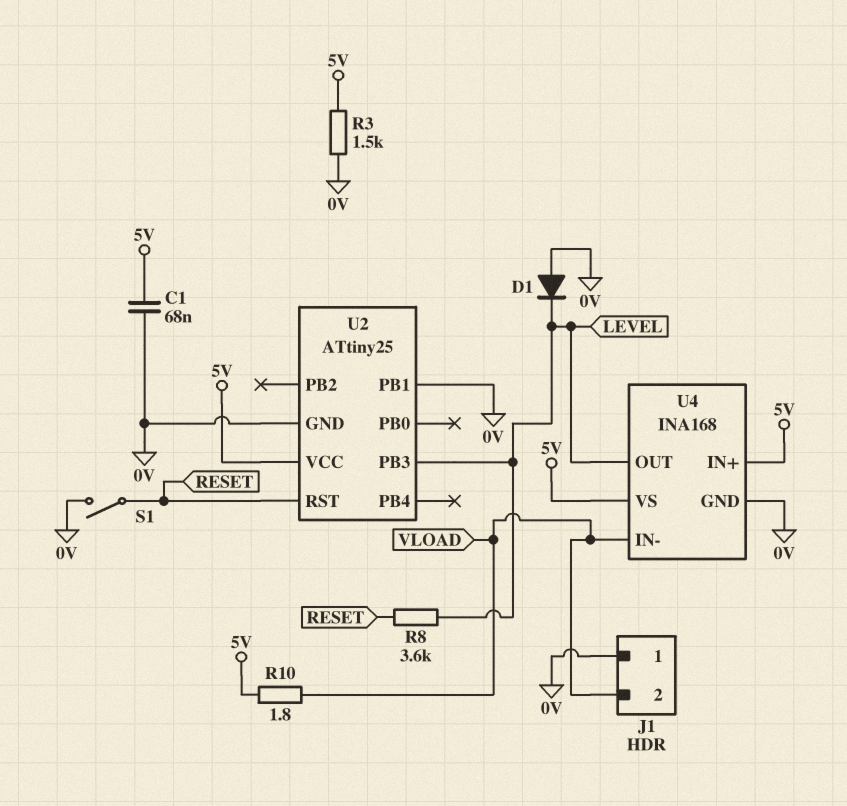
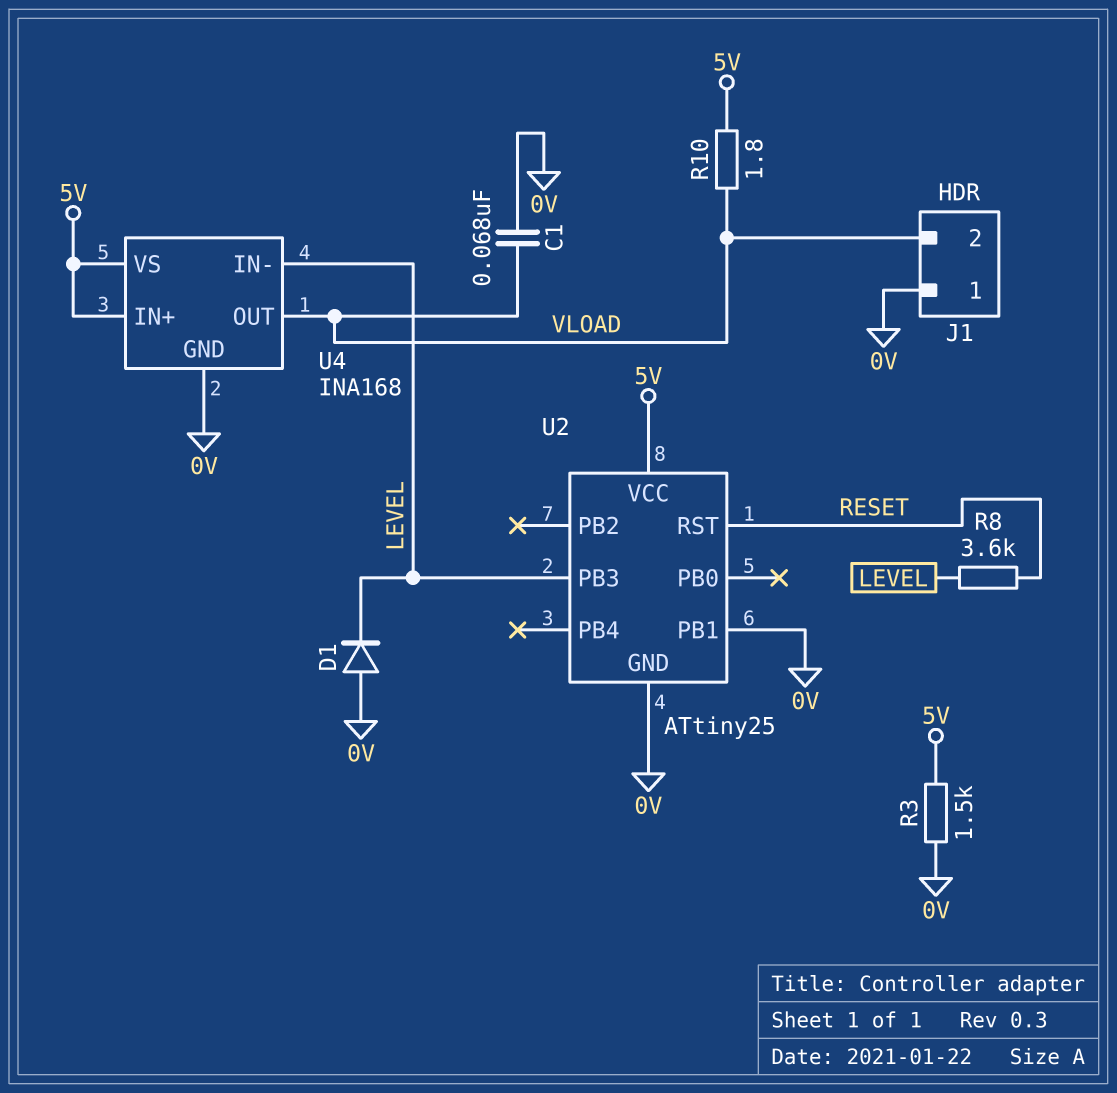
C1: 68nF (0V, 5V) -> 68nF (0V, VLOAD)
S1: switch (0V, RESET) -> none
U4 pin IN-: VLOAD -> LEVEL
U4 pin OUT: LEVEL -> VLOAD

